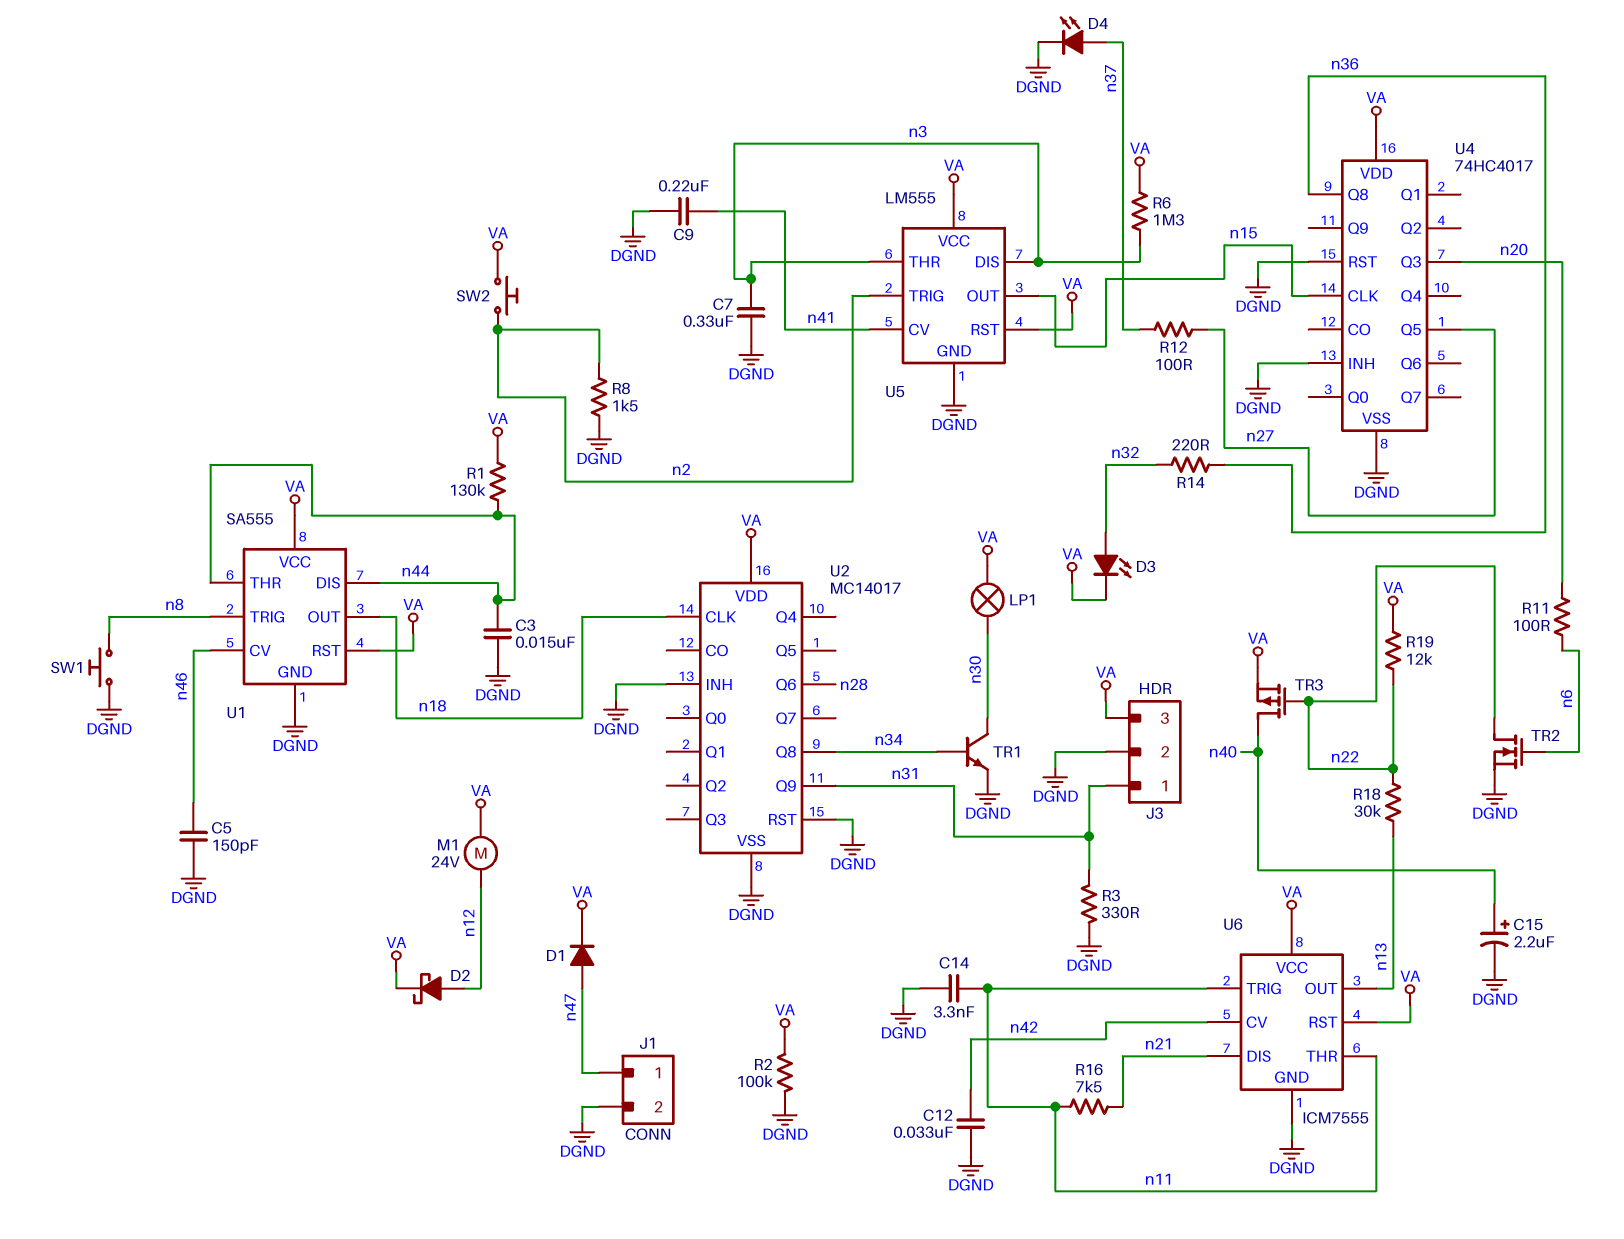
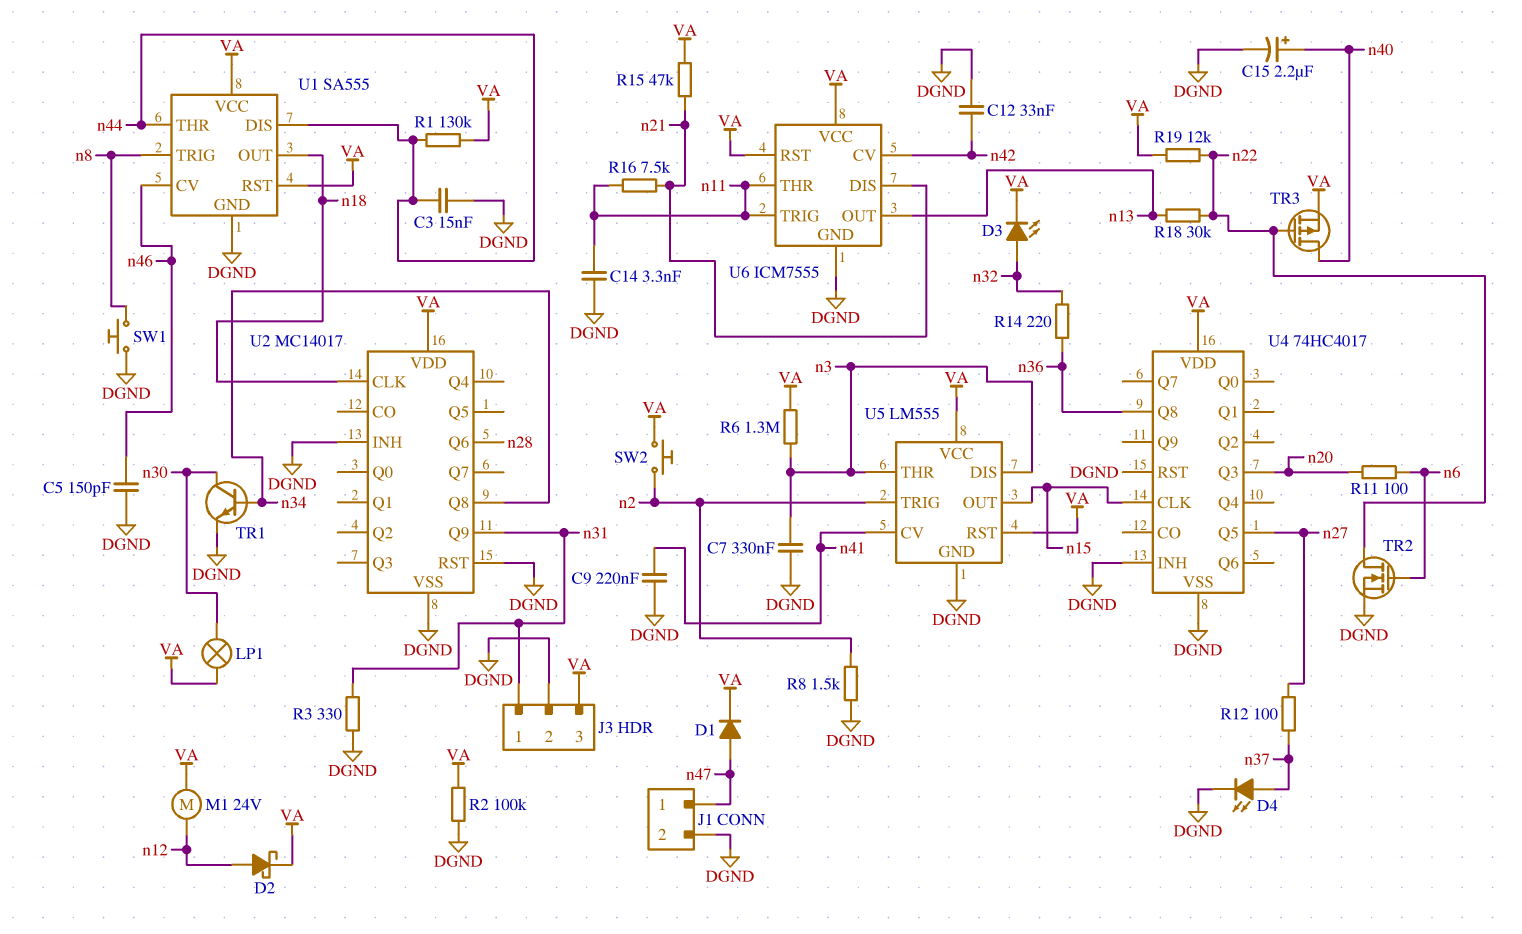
R15: none -> 47k (VA, n21)

